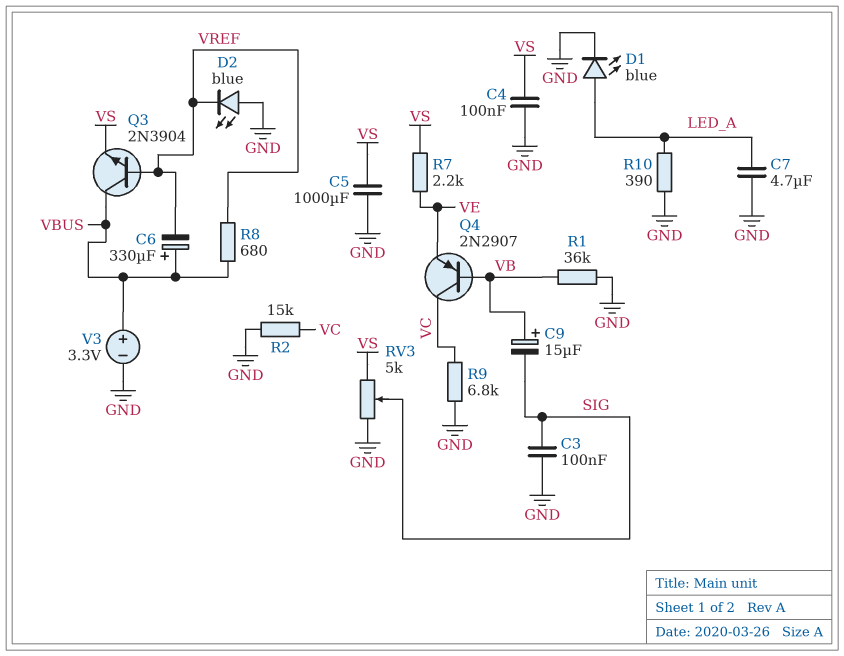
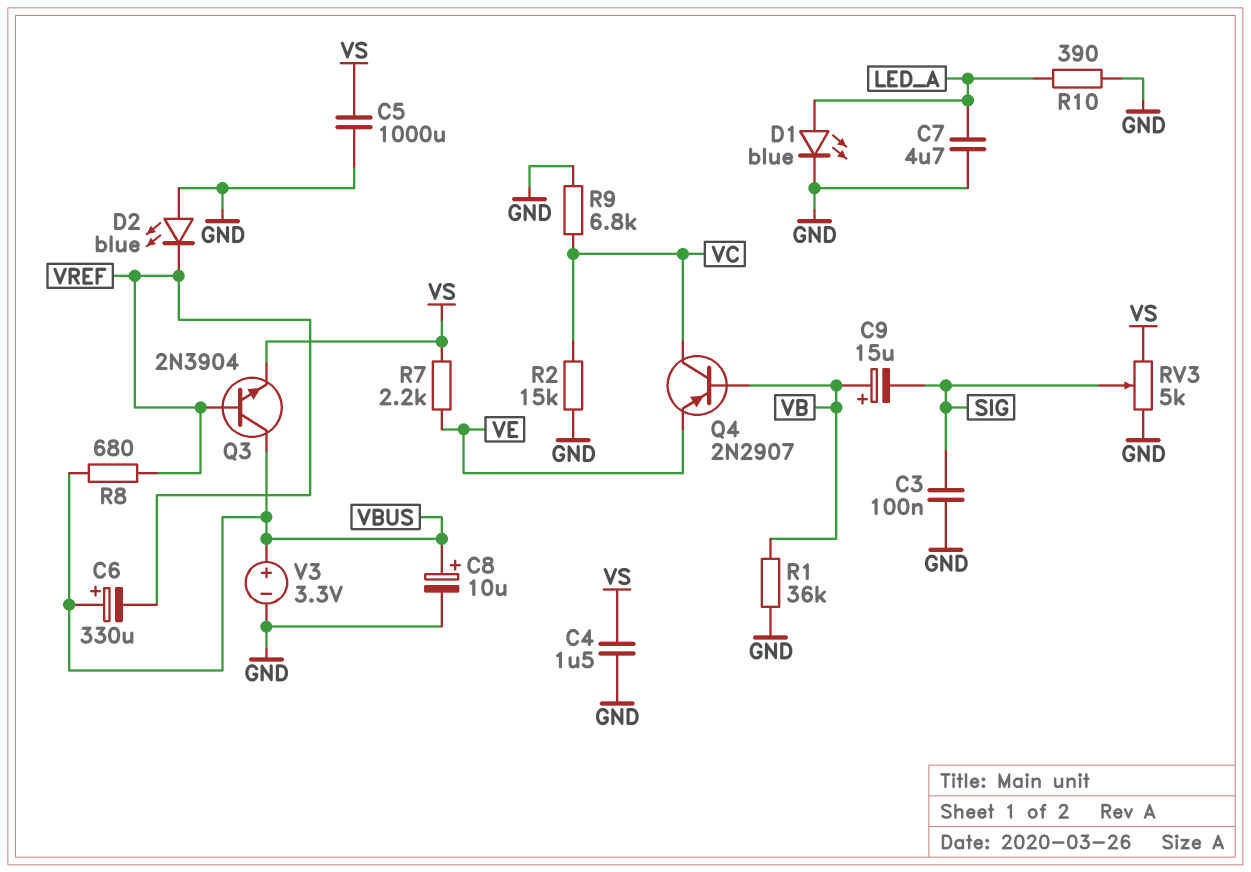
C4: 100nF (GND, VS) -> 1.5uF (GND, VS)
C8: none -> 10uF (plus VBUS, minus GND)

